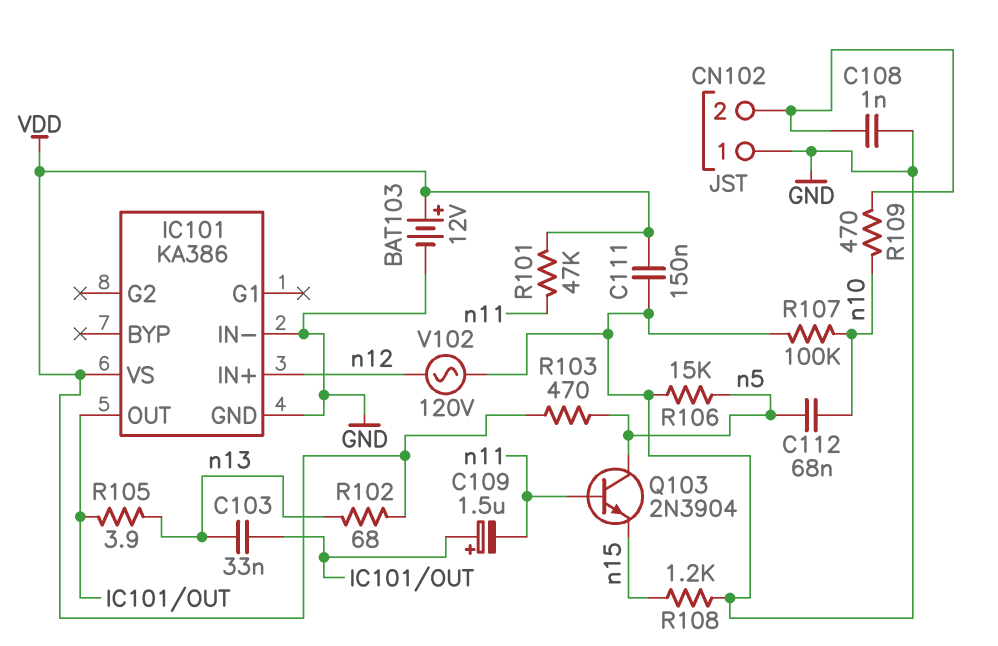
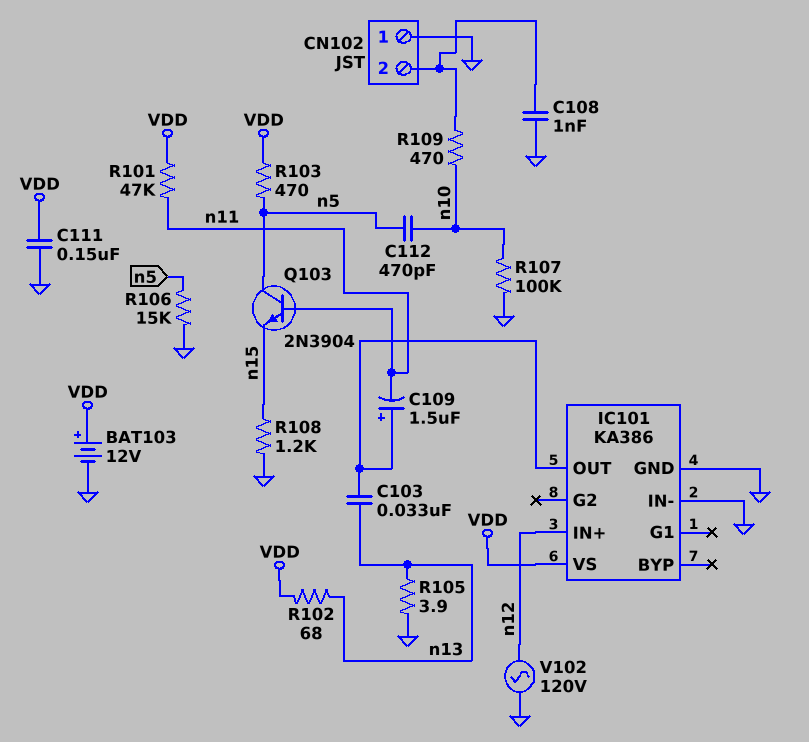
C112: 68nF (n5, n10) -> 470pF (n5, n10)
R105: 3.9 (IC101/OUT, n13) -> 3.9 (GND, n13)

